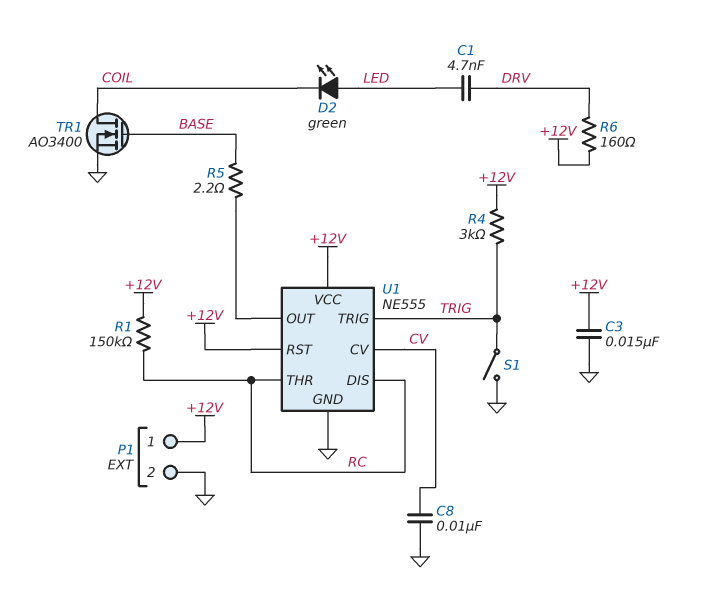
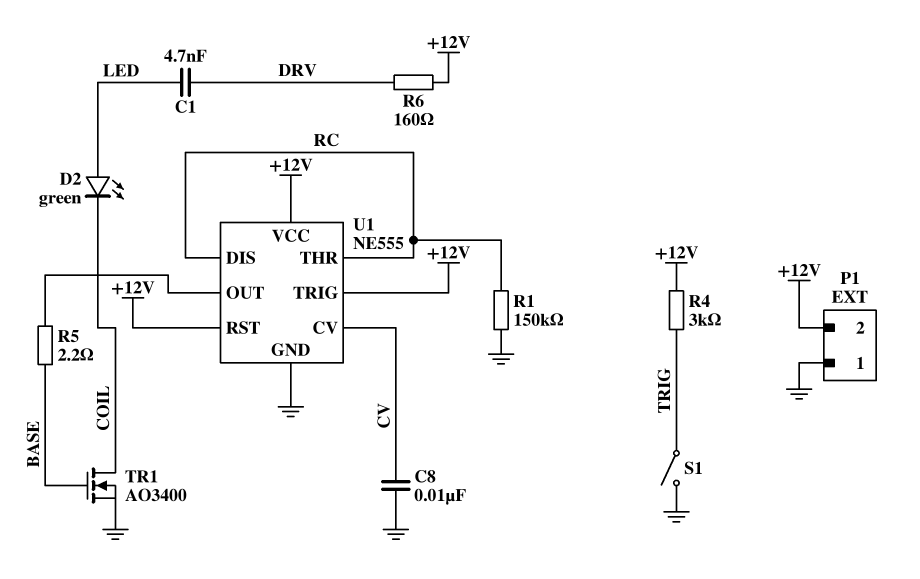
C3: 15nF (+12V, GND) -> none
P1 pin 1: +12V -> GND
P1 pin 2: GND -> +12V
R1: 150k (+12V, RC) -> 150k (GND, RC)
U1 pin TRIG: TRIG -> +12V

